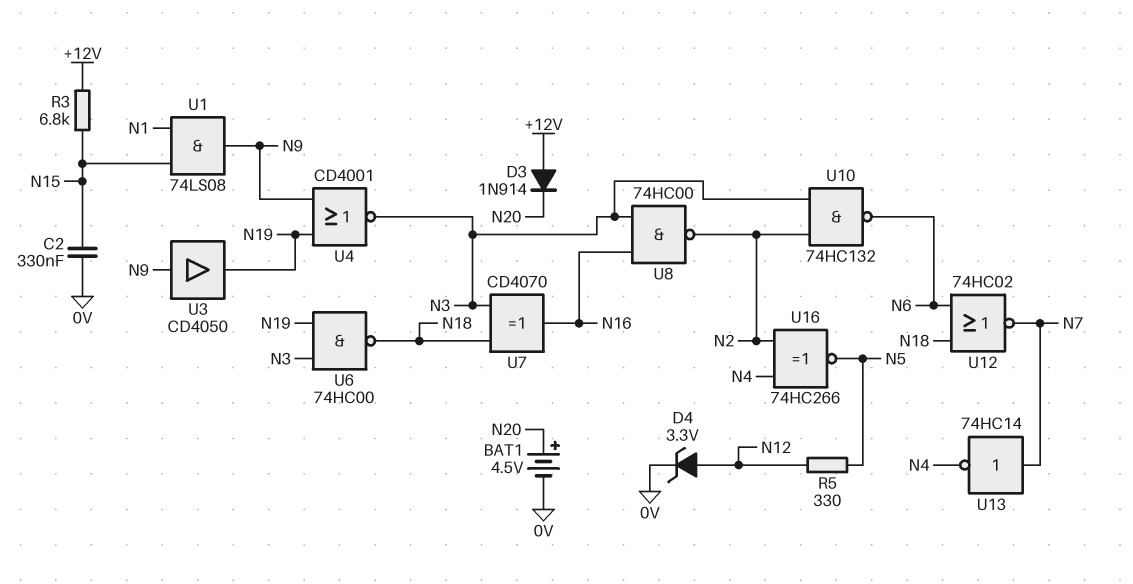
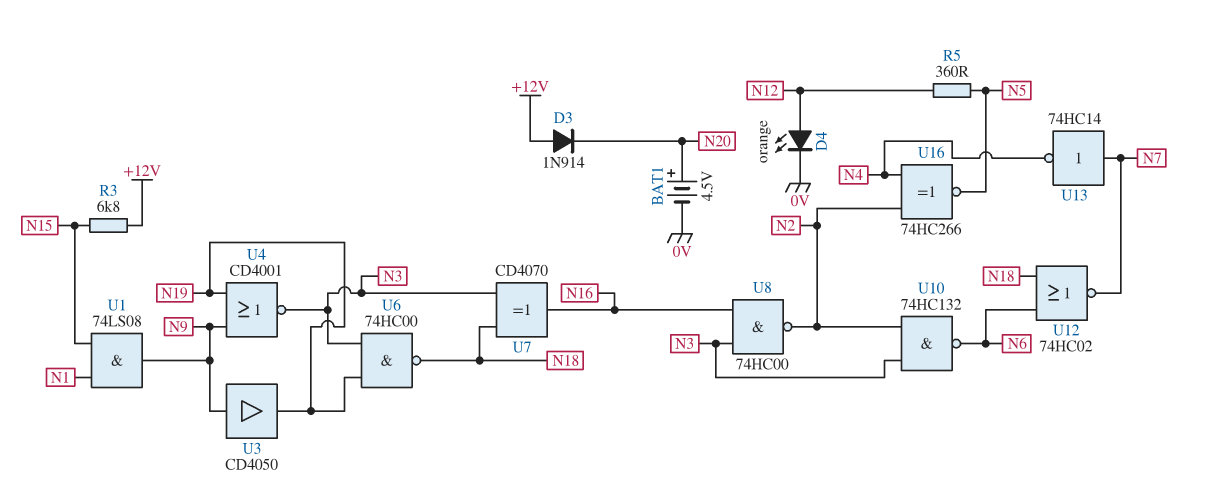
C2: 330nF (0V, N15) -> none
D4: zener 3.3V (A N12, K 0V) -> LED orange (A N12, K 0V)
R5: 330 (N5, N12) -> 360 (N5, N12)

